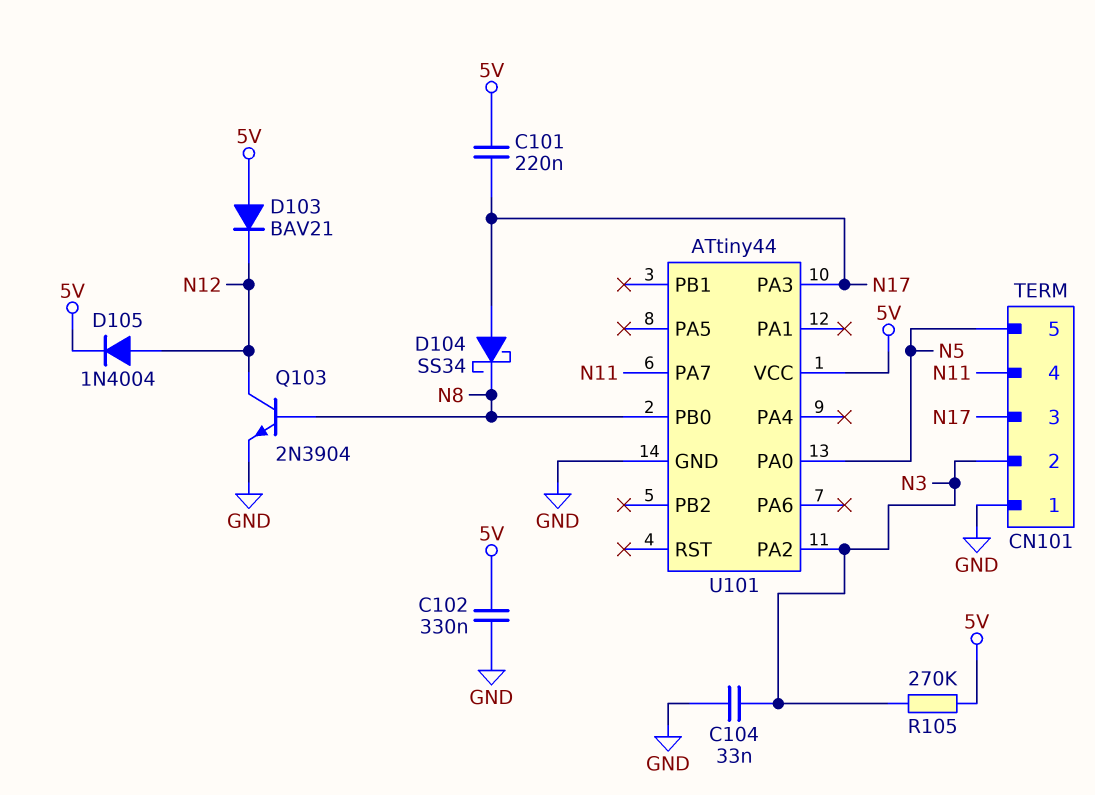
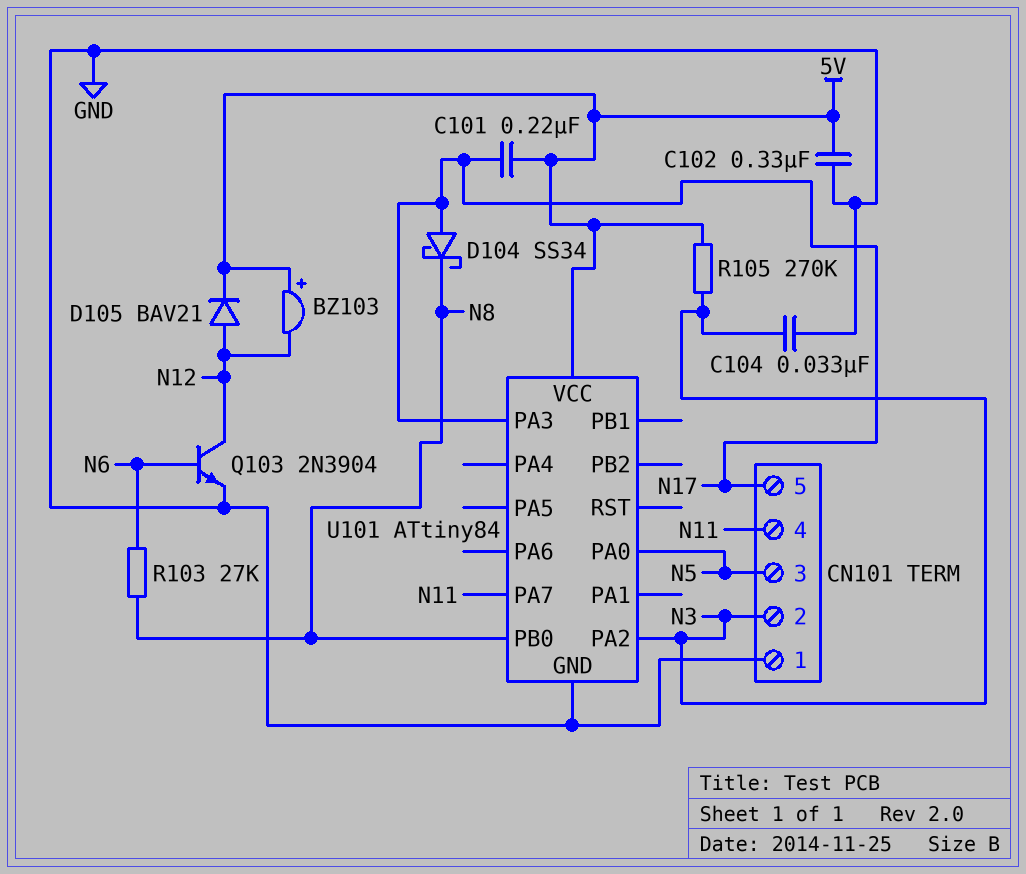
BZ103: none -> buzzer (plus 5V, minus N12)
CN101 pin 3: N17 -> N5
CN101 pin 5: N5 -> N17
D103: diode BAV21 (A 5V, K N12) -> none
D105: diode 1N4004 (A N12, K 5V) -> diode BAV21 (A N12, K 5V)
Q103: NPN 2N3904 (B N8, C N12, E GND) -> NPN 2N3904 (B N6, C N12, E GND)
R103: none -> 27k (N6, N8)
U101: ATtiny44 -> ATtiny84

